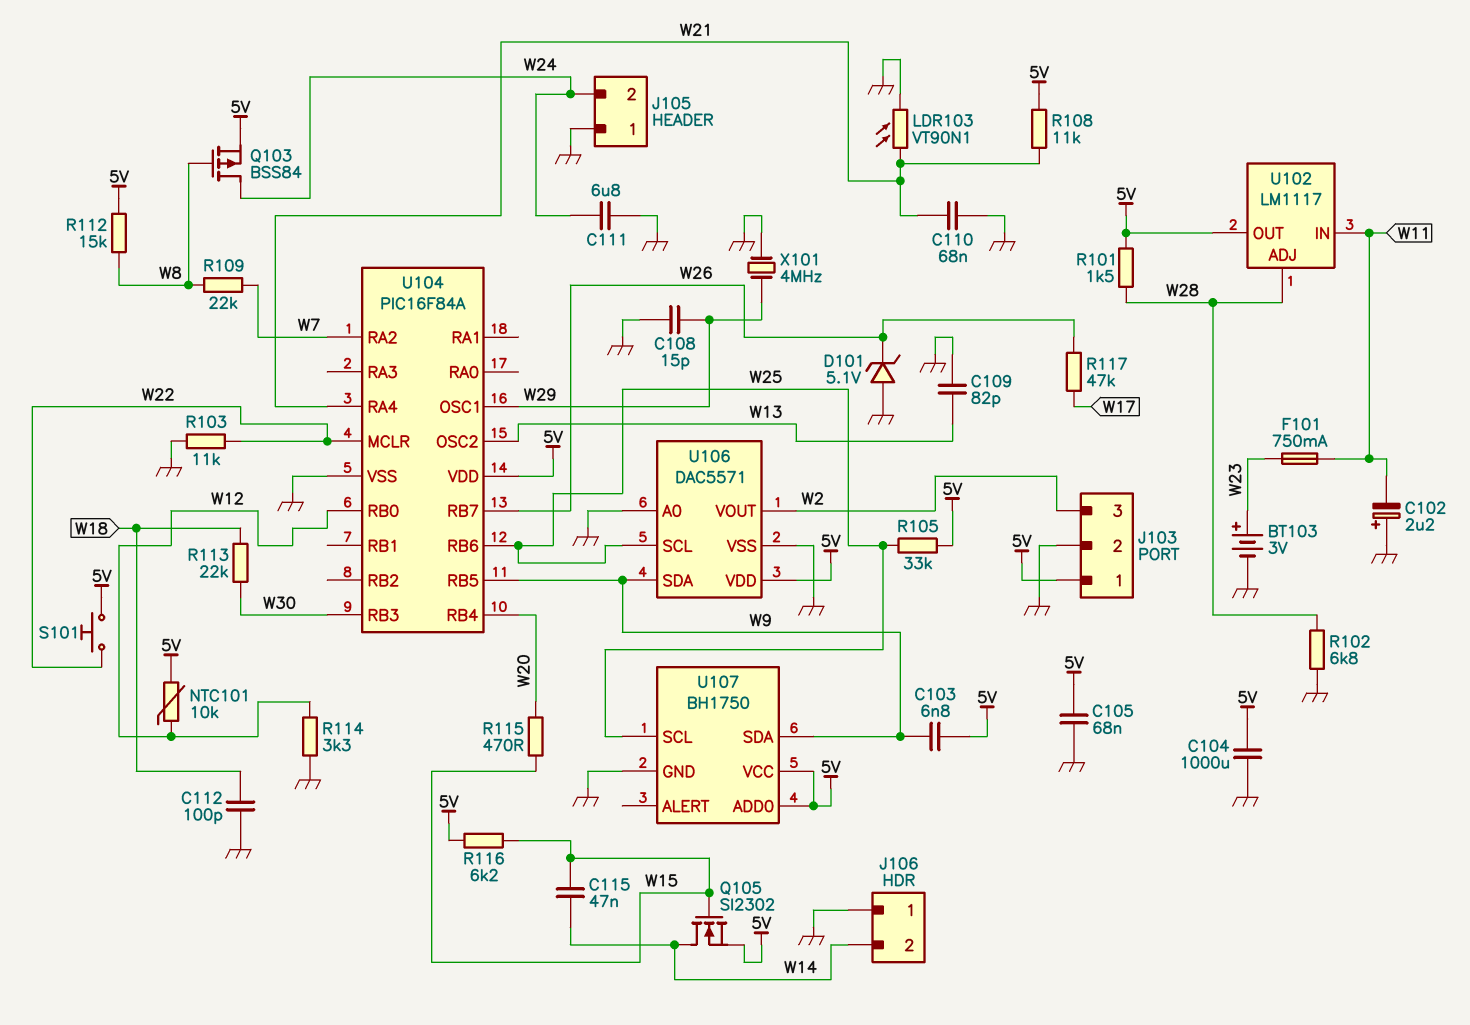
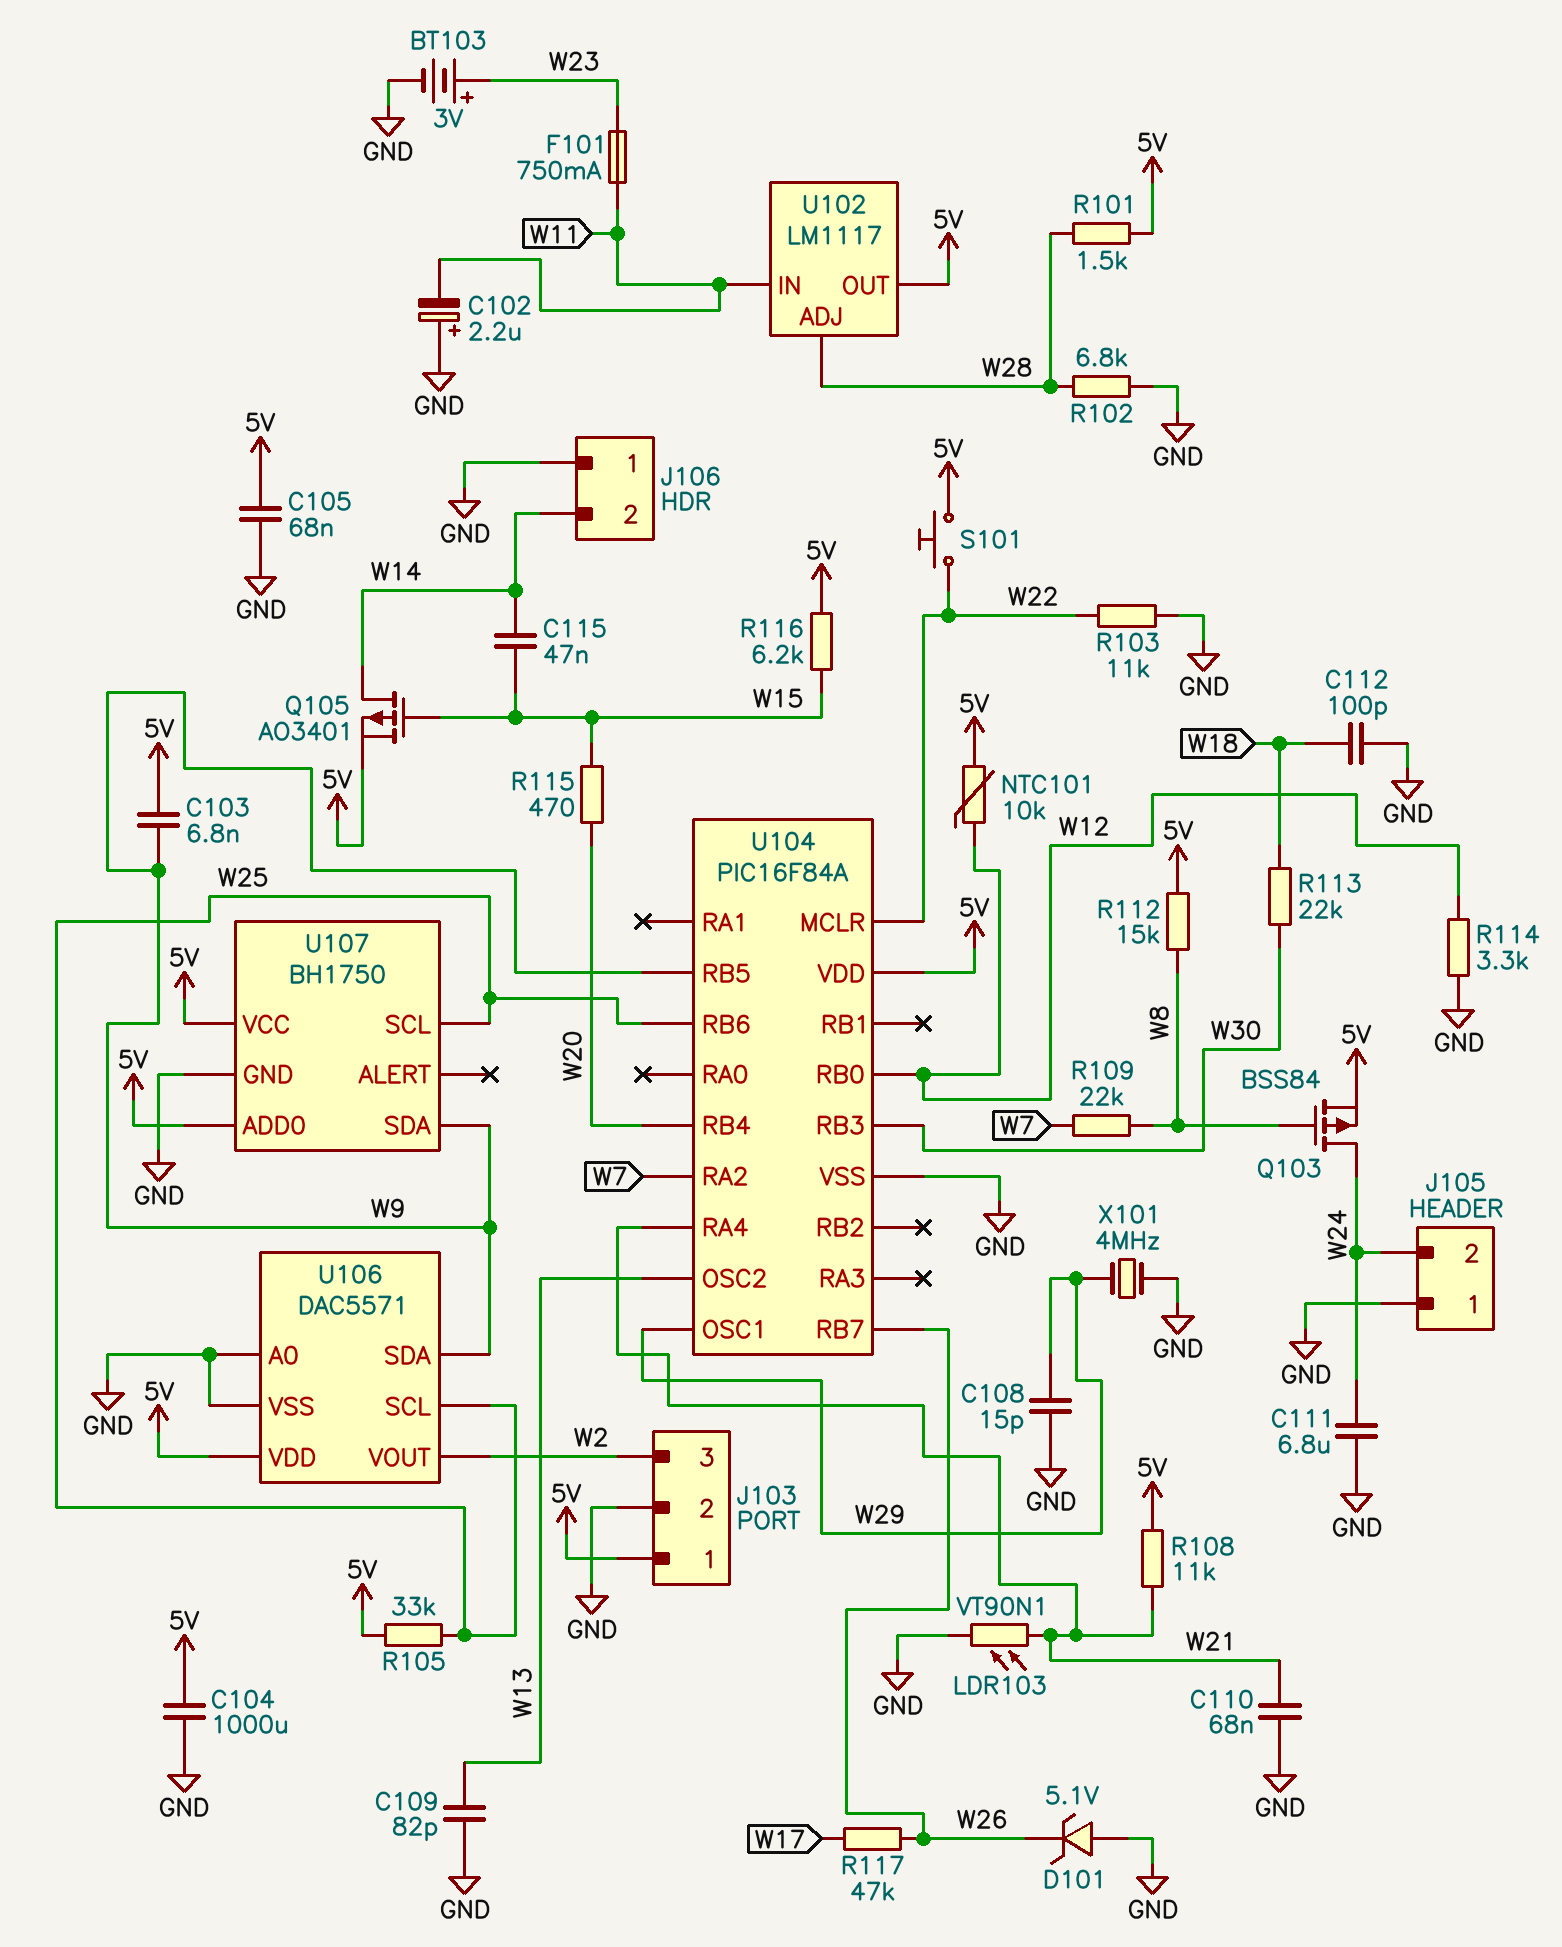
Q105: NMOS SI2302 (G W15, D W14, S 5V) -> PMOS AO3401 (G W15, D W14, S 5V)

